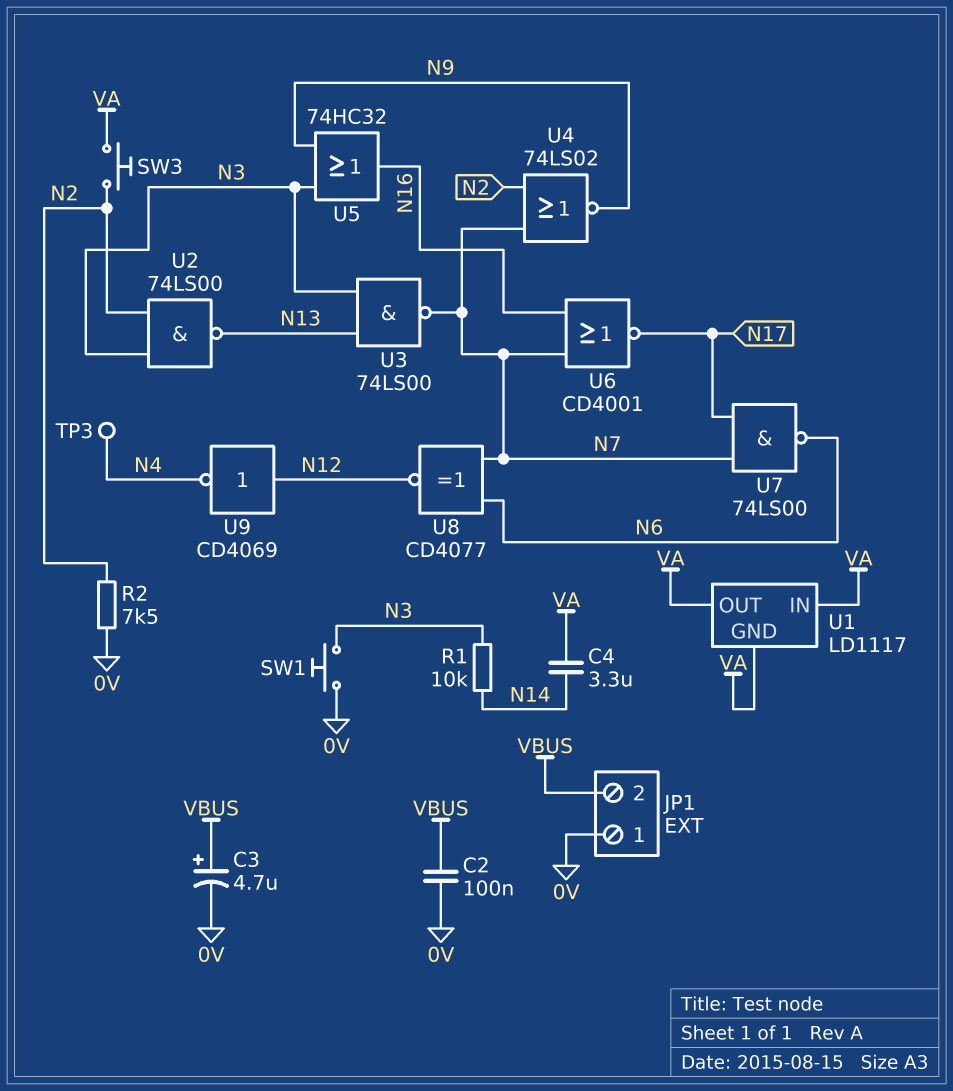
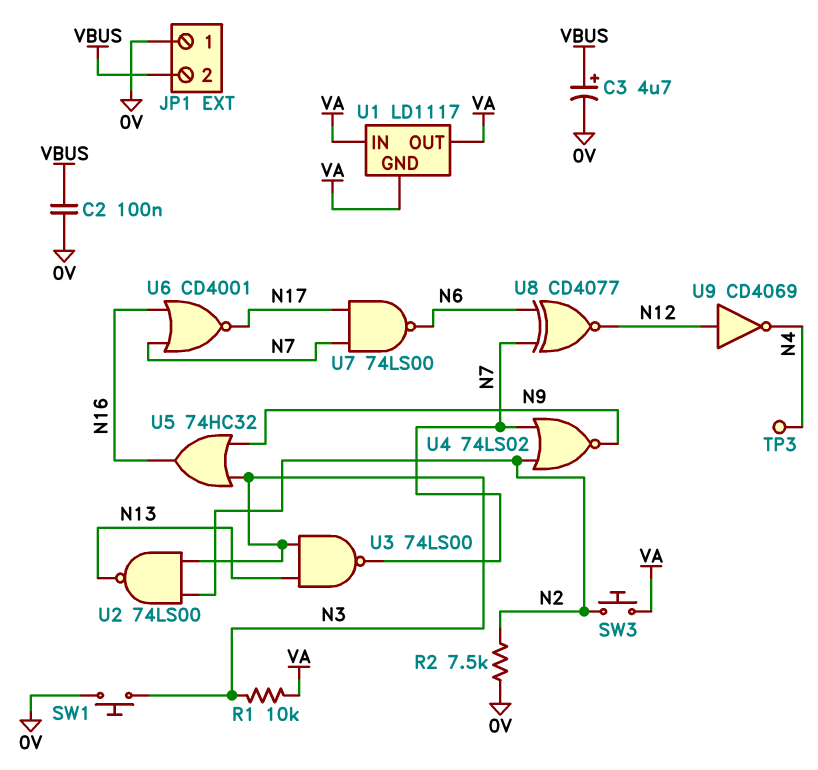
C4: 3.3uF (N14, VA) -> none
R1: 10k (N3, N14) -> 10k (N3, VA)

